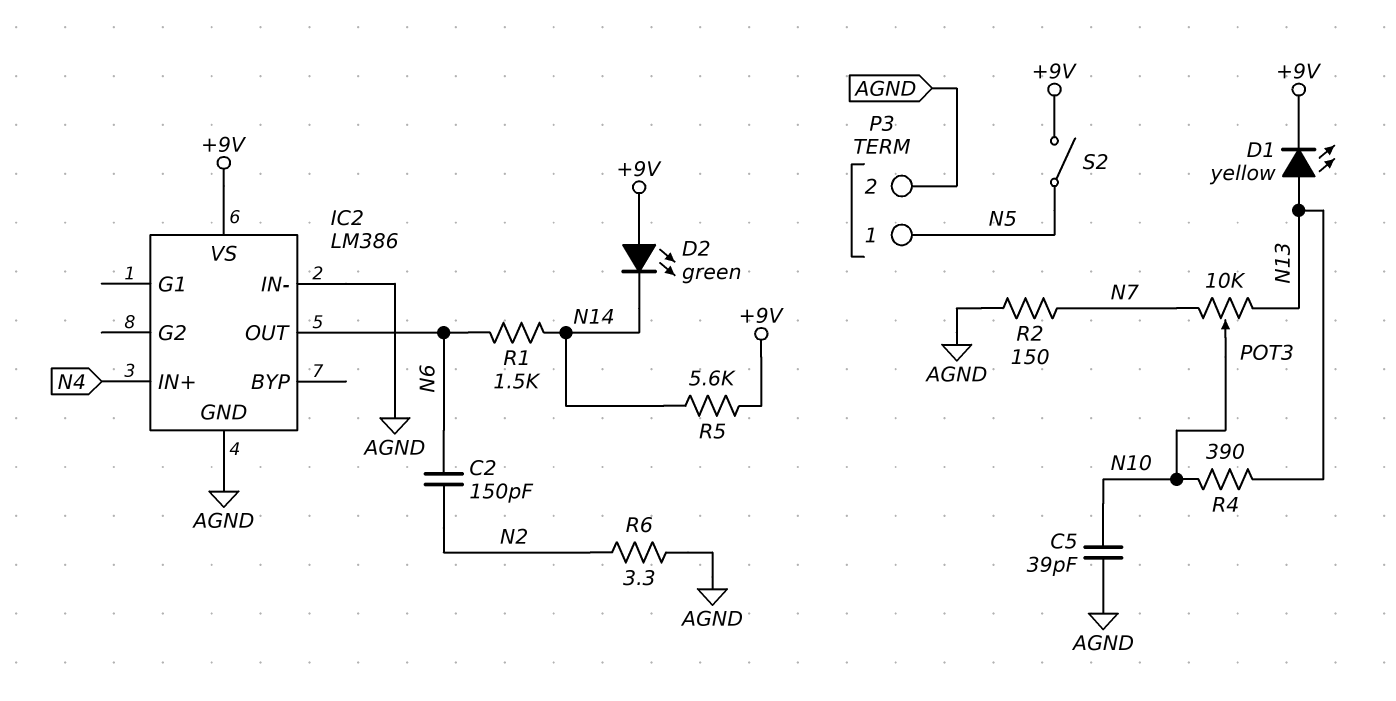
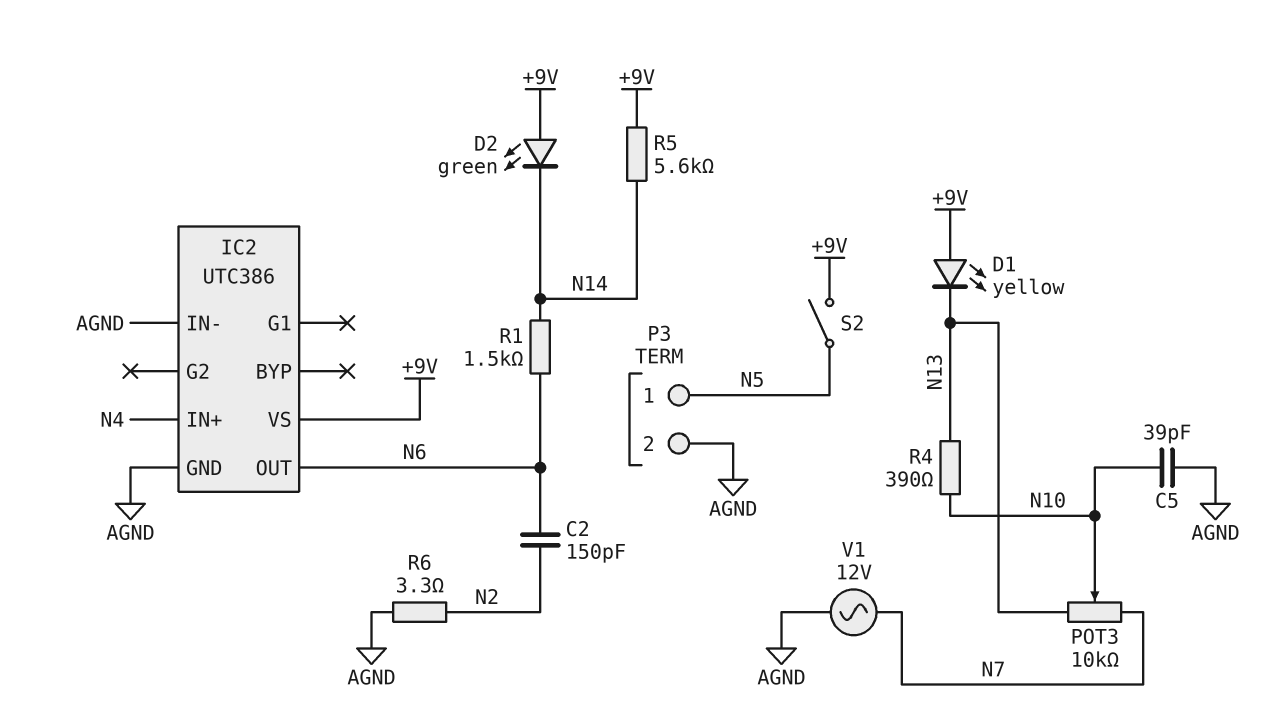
D1: LED yellow (A N13, K +9V) -> LED yellow (A +9V, K N13)
IC2: LM386 -> UTC386
R2: 150 (AGND, N7) -> none
V1: none -> AC 12V (AGND, N7)

